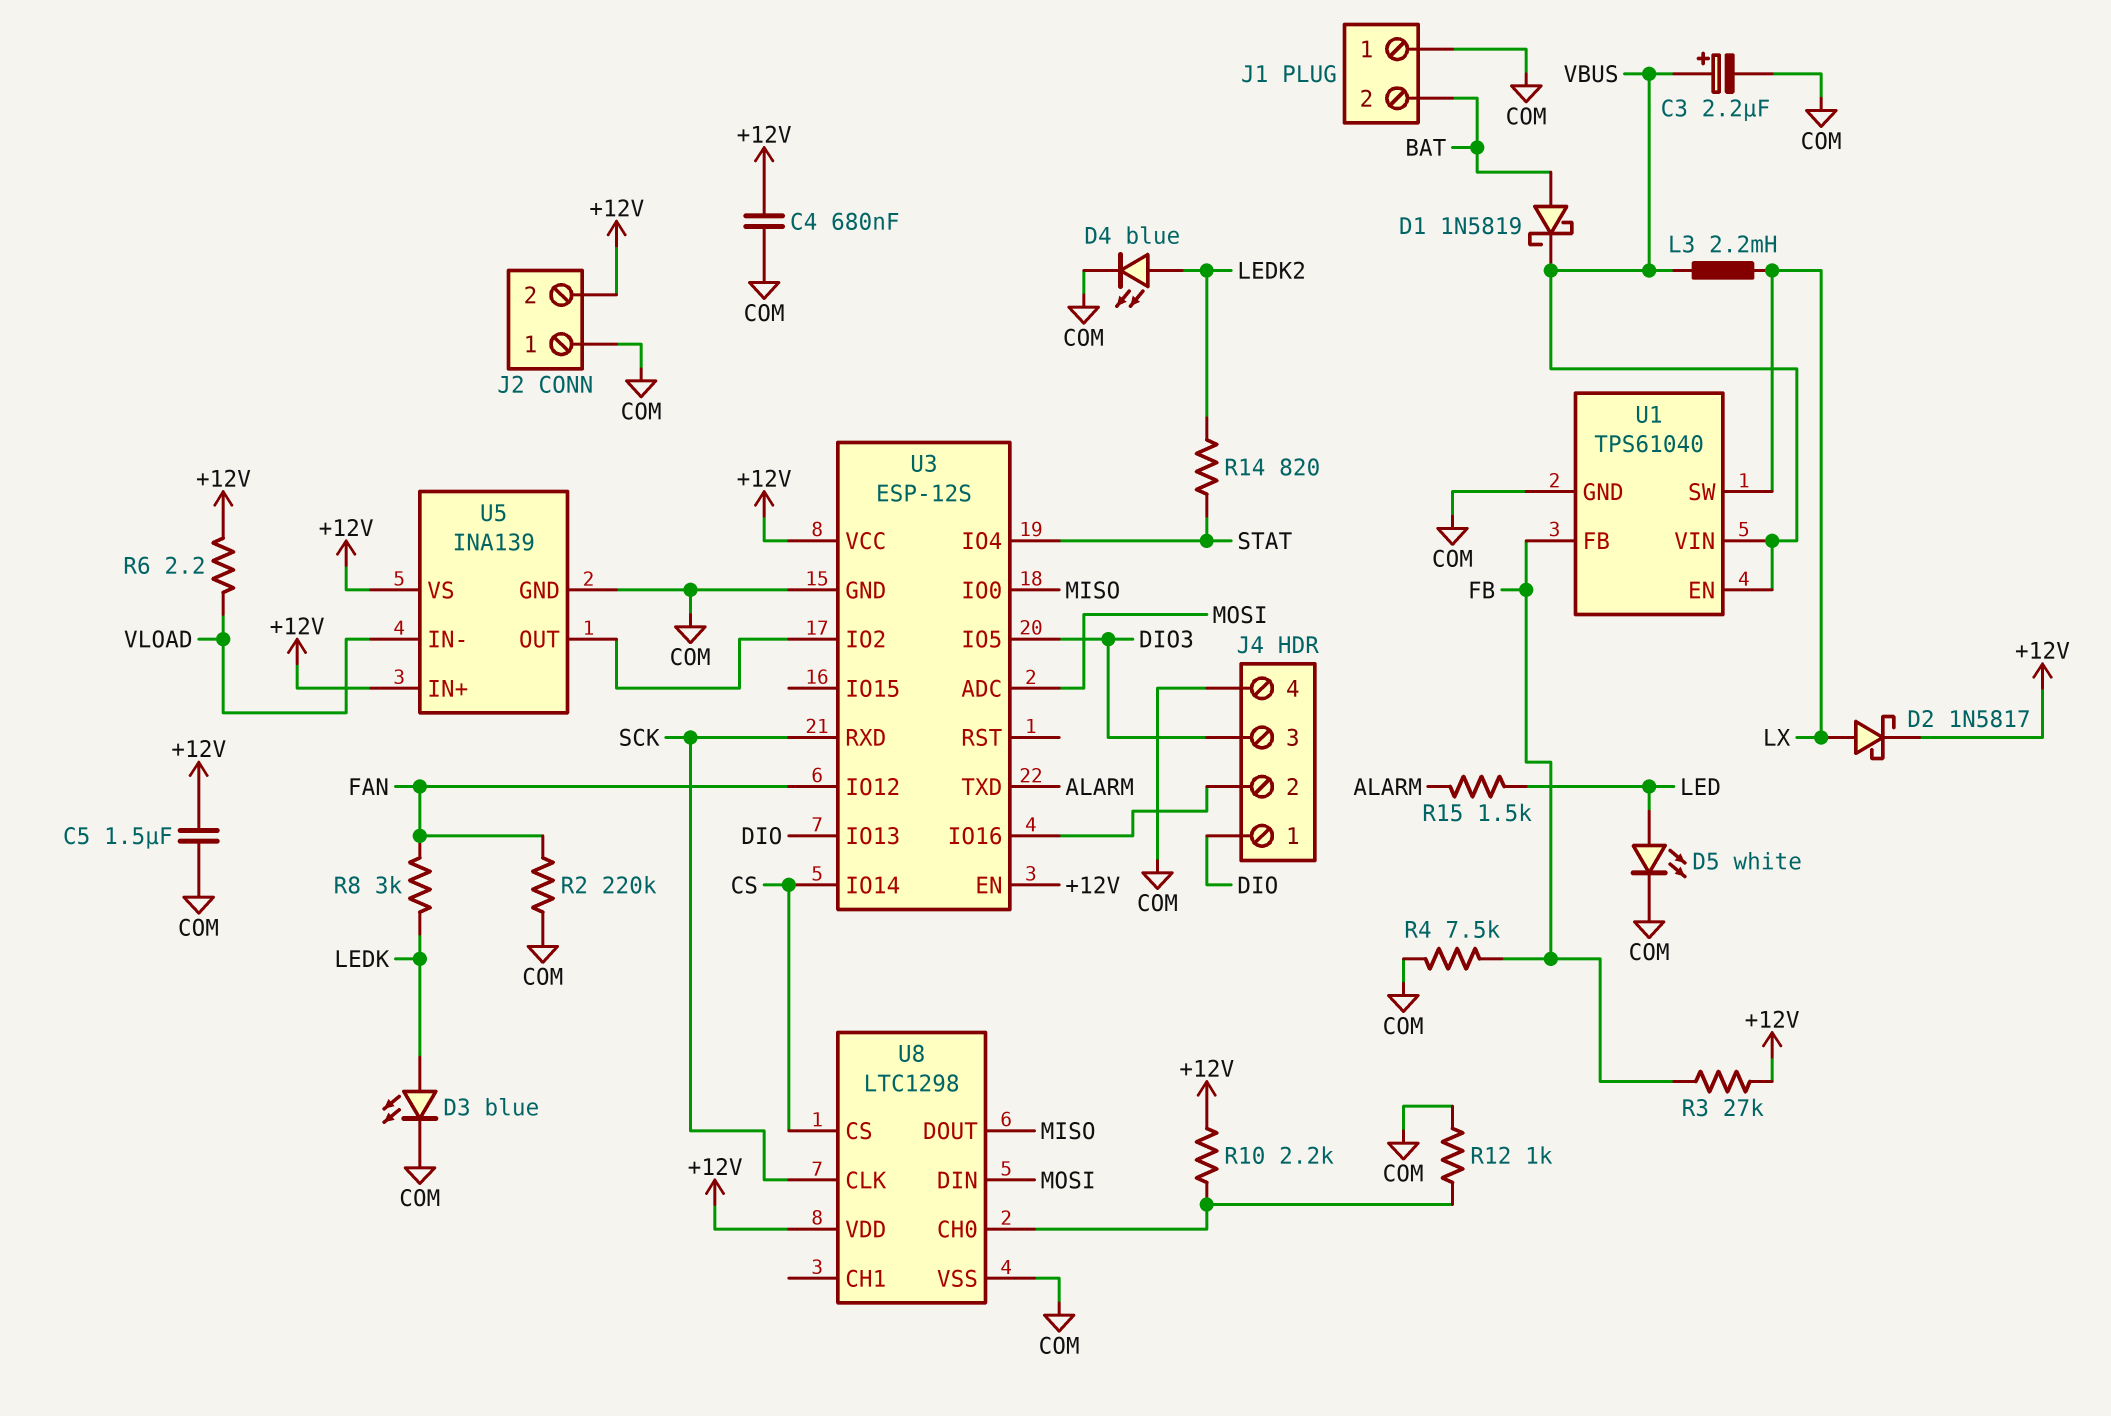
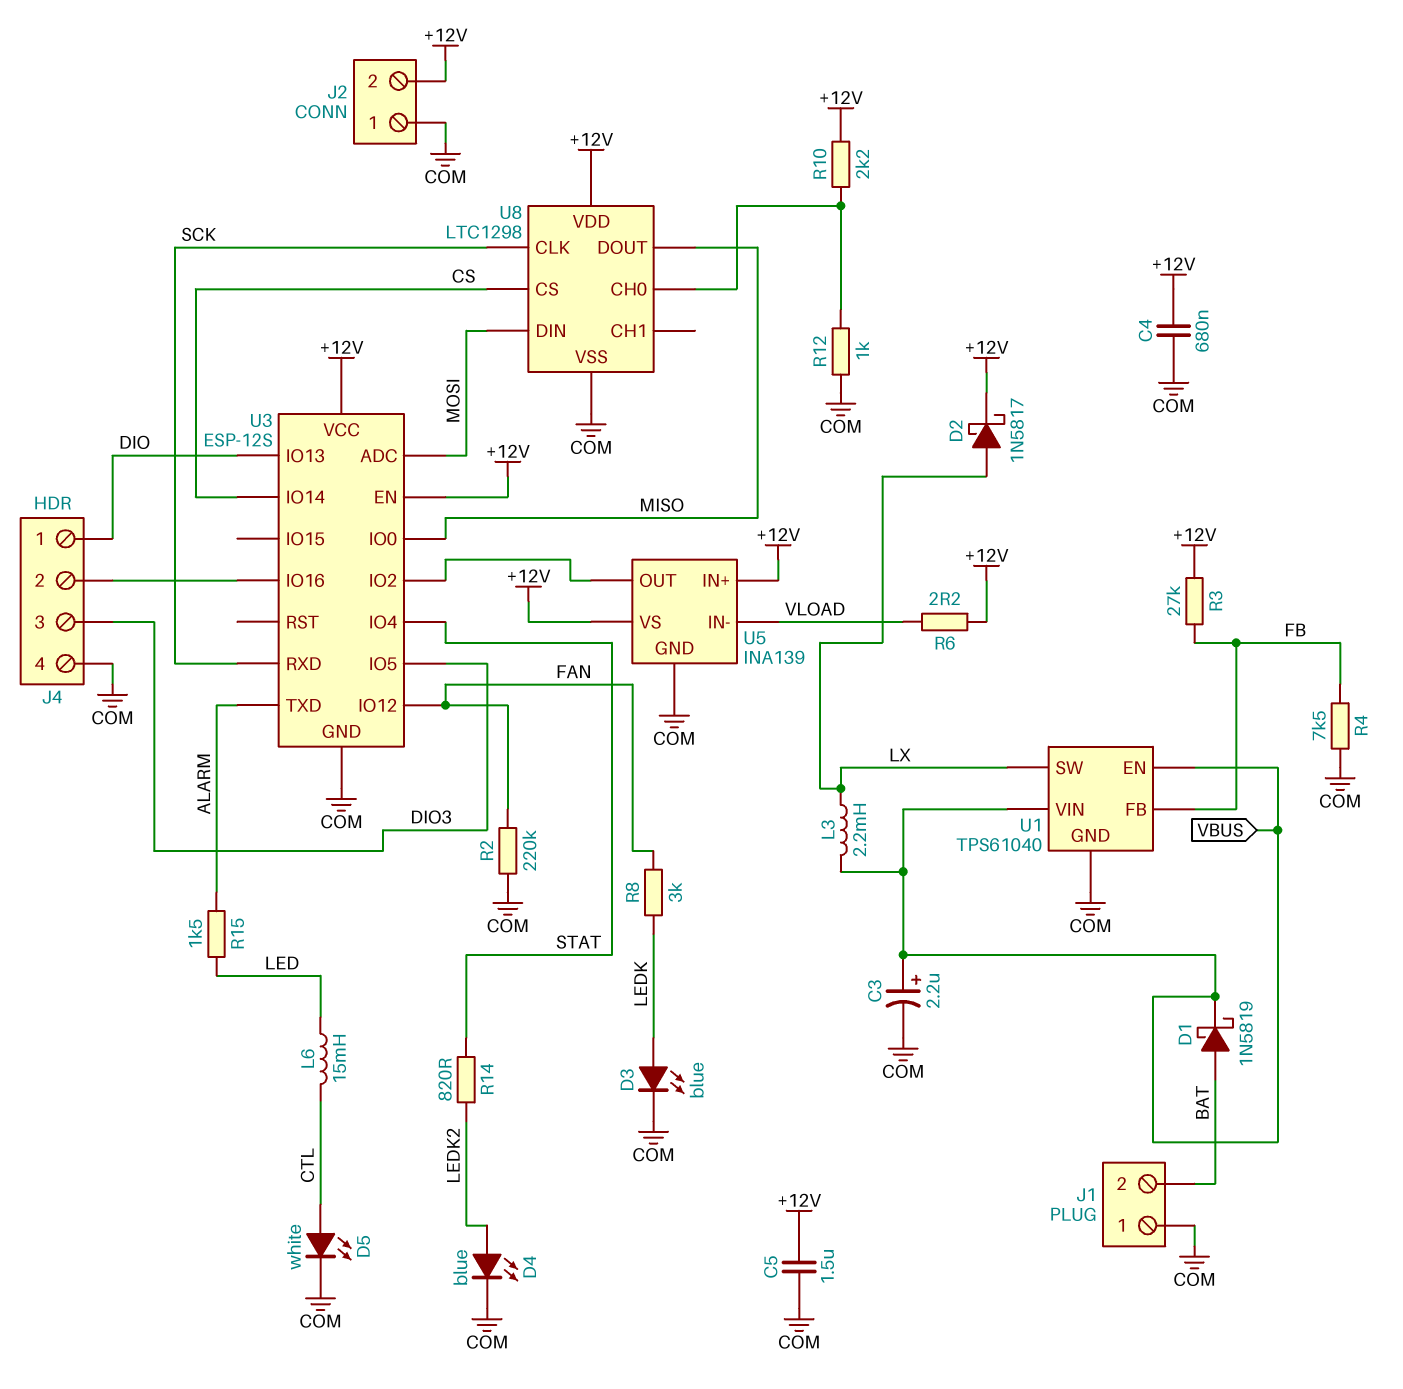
D5: LED white (A LED, K COM) -> LED white (A CTL, K COM)
L6: none -> 15mH (CTL, LED)

